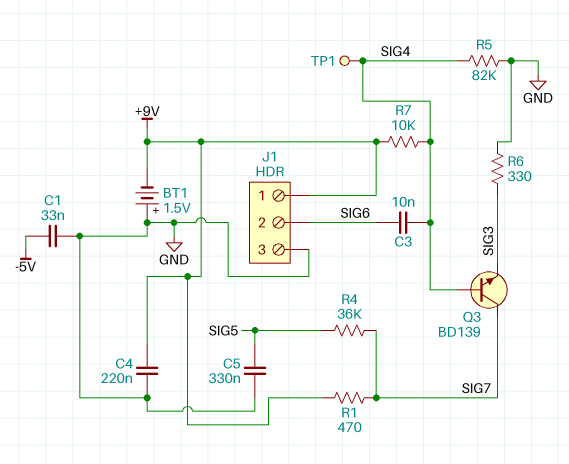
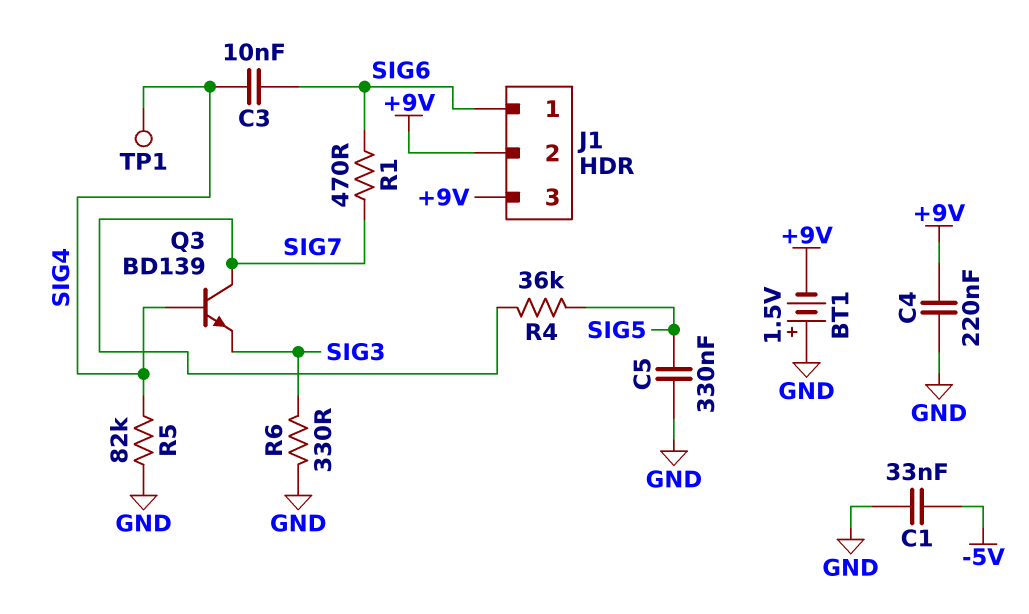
J1 pin 1: +9V -> SIG6
J1 pin 2: SIG6 -> +9V
J1 pin 3: GND -> +9V
R1: 470 (+9V, SIG7) -> 470 (SIG6, SIG7)
R7: 10k (+9V, SIG4) -> none

